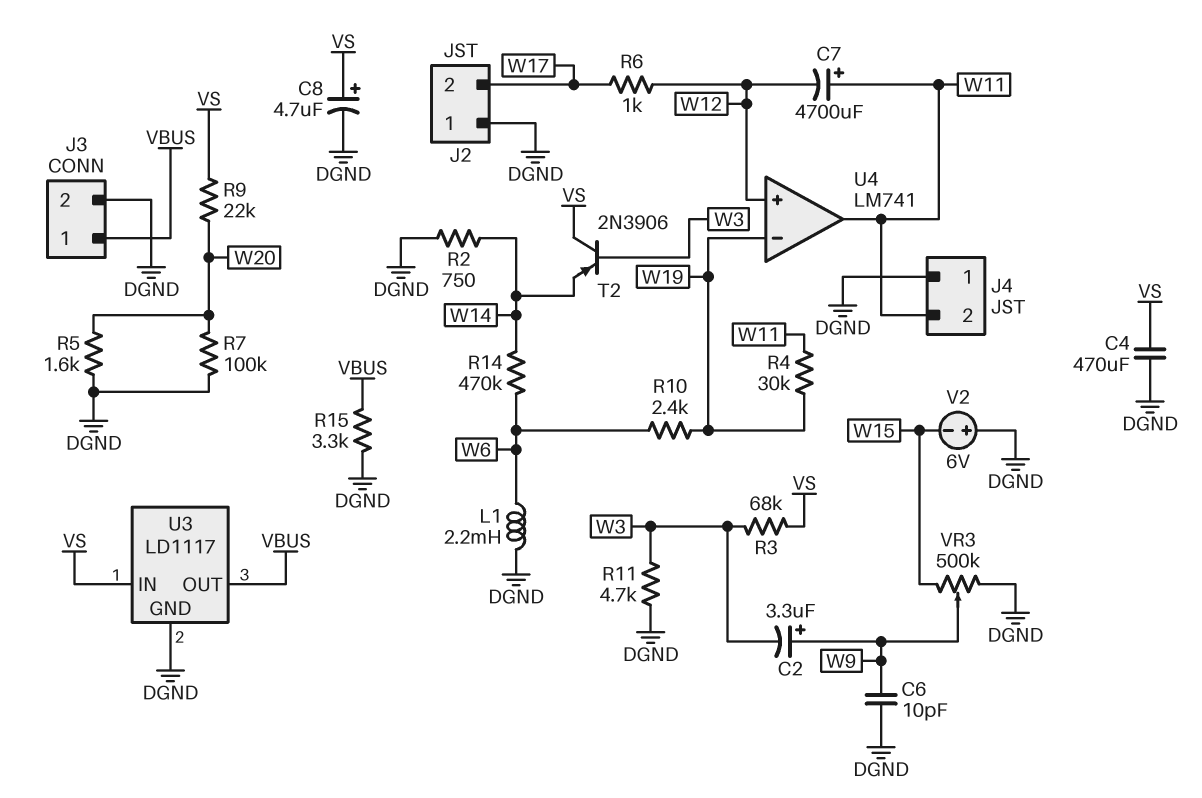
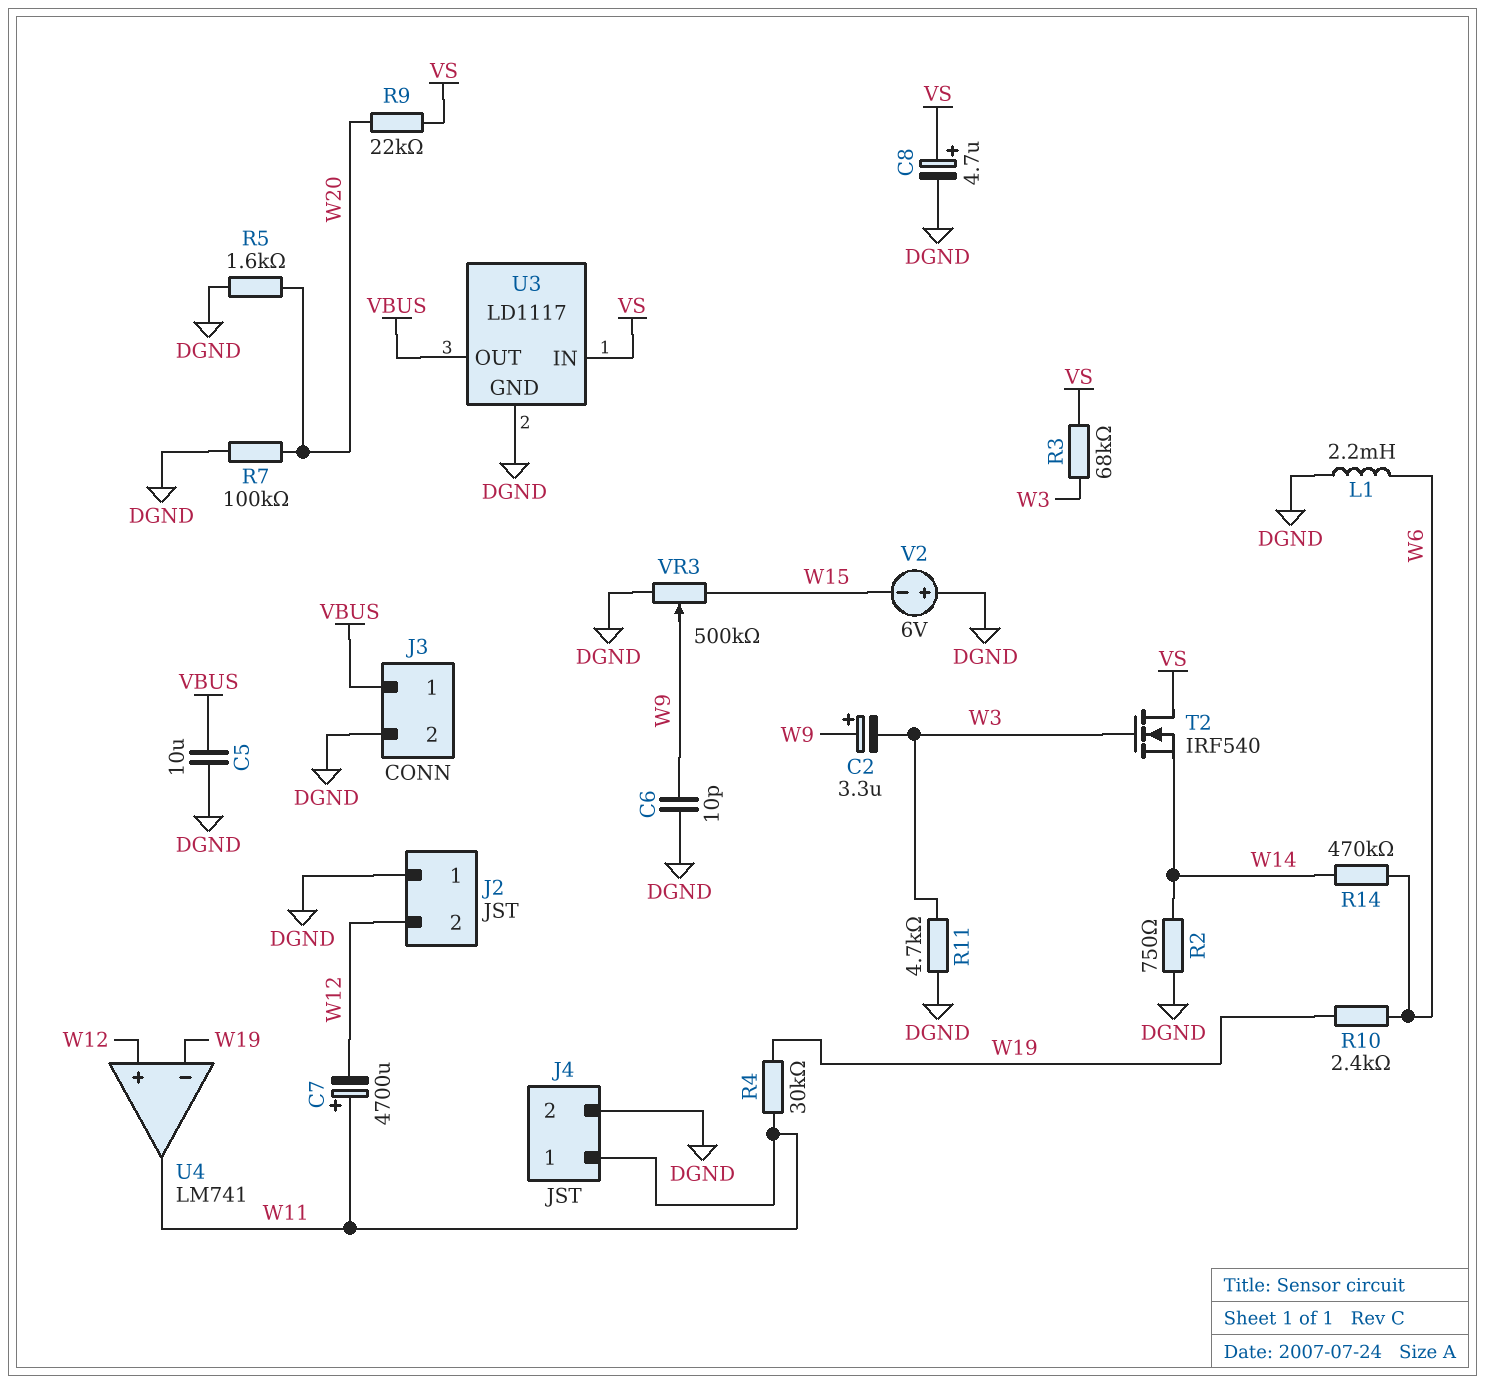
C4: 470uF (DGND, VS) -> none
C5: none -> 10uF (DGND, VBUS)
J2 pin 2: W17 -> W12
J4 pin 1: DGND -> W11
J4 pin 2: W11 -> DGND
R6: 1k (W12, W17) -> none
R15: 3.3k (DGND, VBUS) -> none
T2: PNP 2N3906 (B W3, C VS, E W14) -> NMOS IRF540 (G W3, D VS, S W14)

